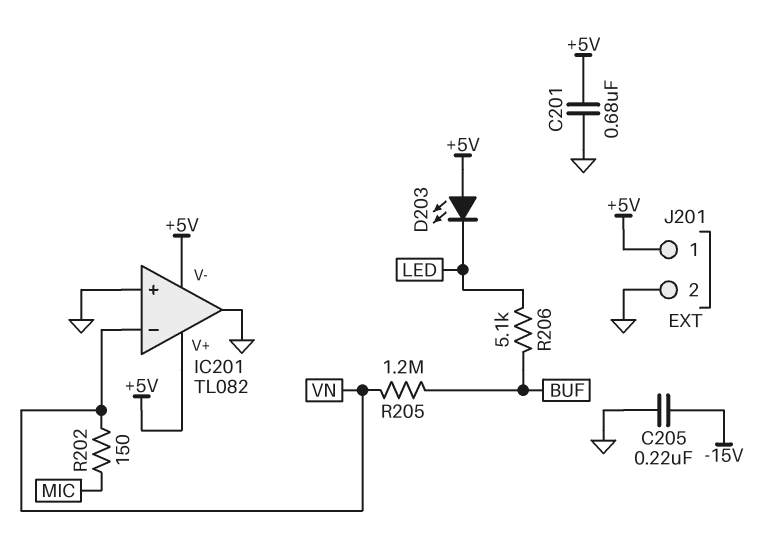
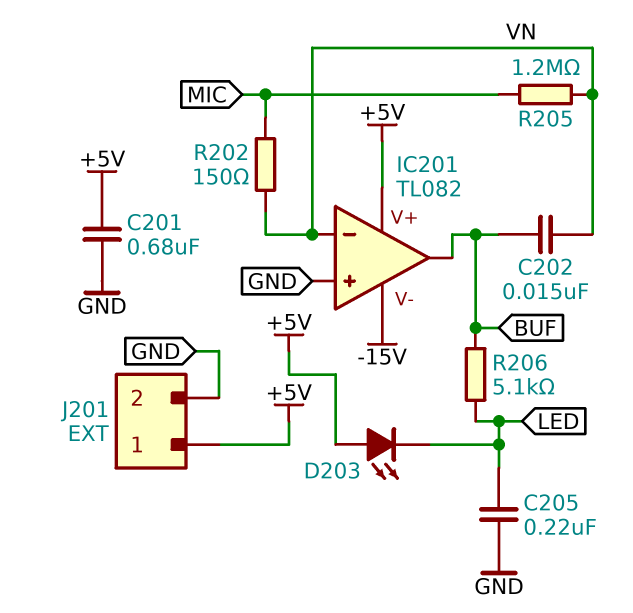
C202: none -> 15nF (BUF, VN)
C205: 220nF (-15V, GND) -> 220nF (GND, LED)
IC201 pin V-: +5V -> -15V
IC201 pin out: GND -> BUF
R205: 1.2M (BUF, VN) -> 1.2M (MIC, VN)

